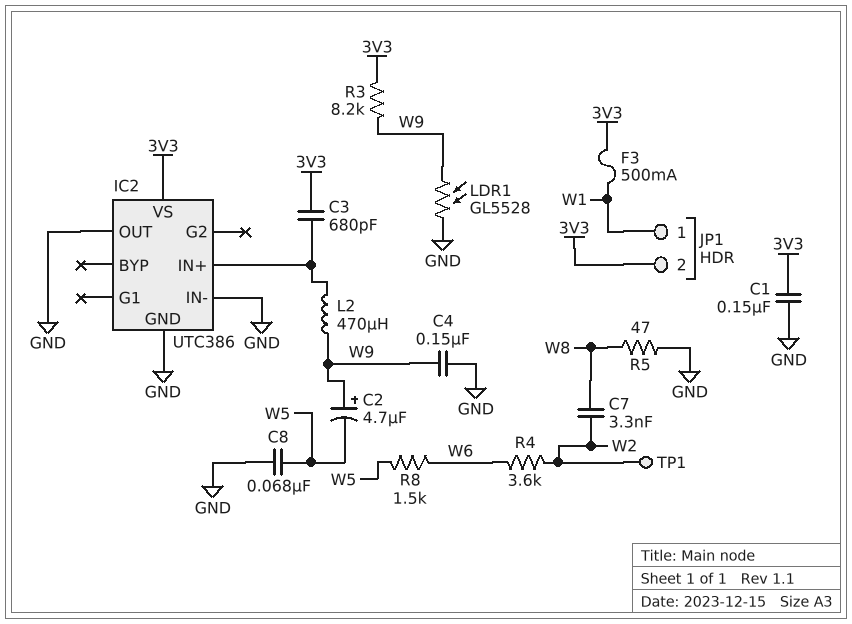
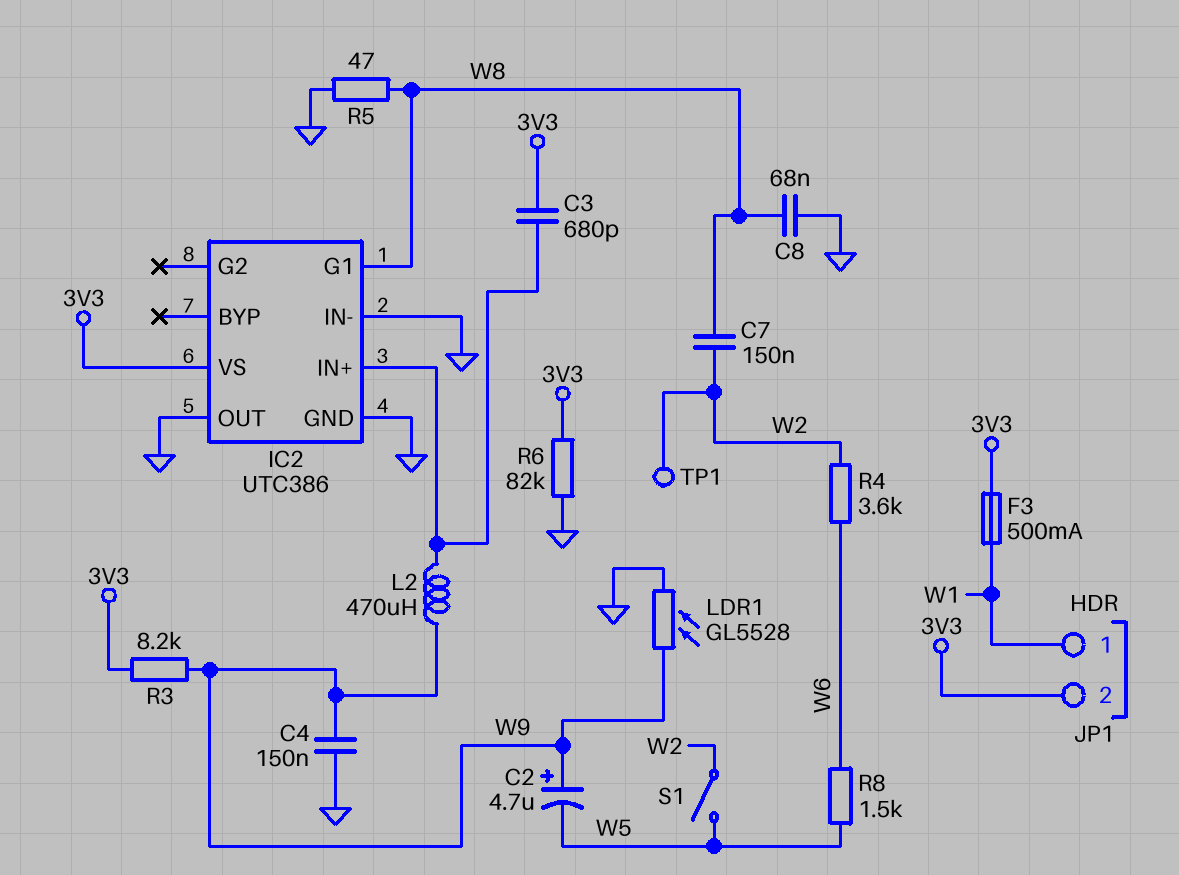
C1: 150nF (3V3, GND) -> none
C7: 3.3nF (W2, W8) -> 150nF (W2, W8)
C8: 68nF (GND, W5) -> 68nF (GND, W8)
IC2 pin G1: none -> W8
R6: none -> 82k (3V3, GND)
S1: none -> switch (W2, W5)

